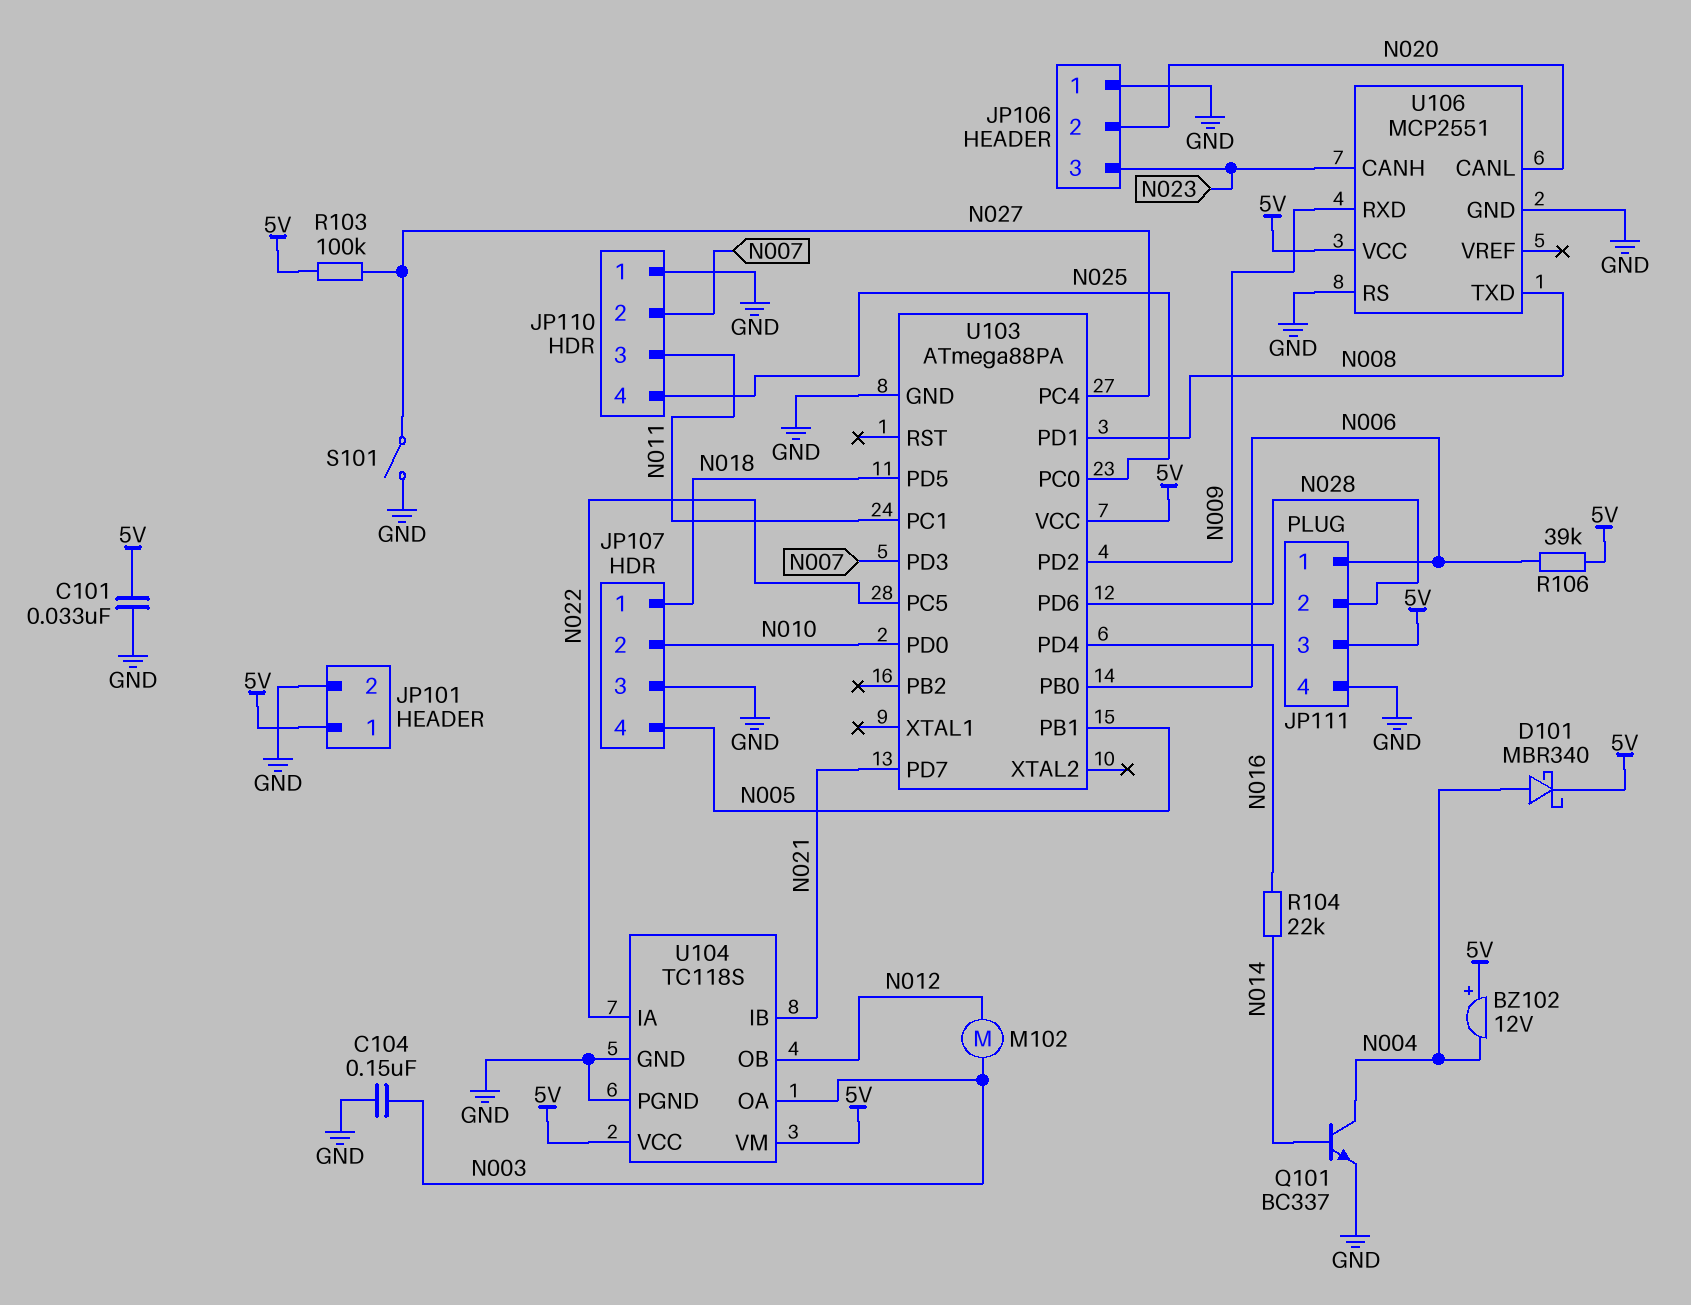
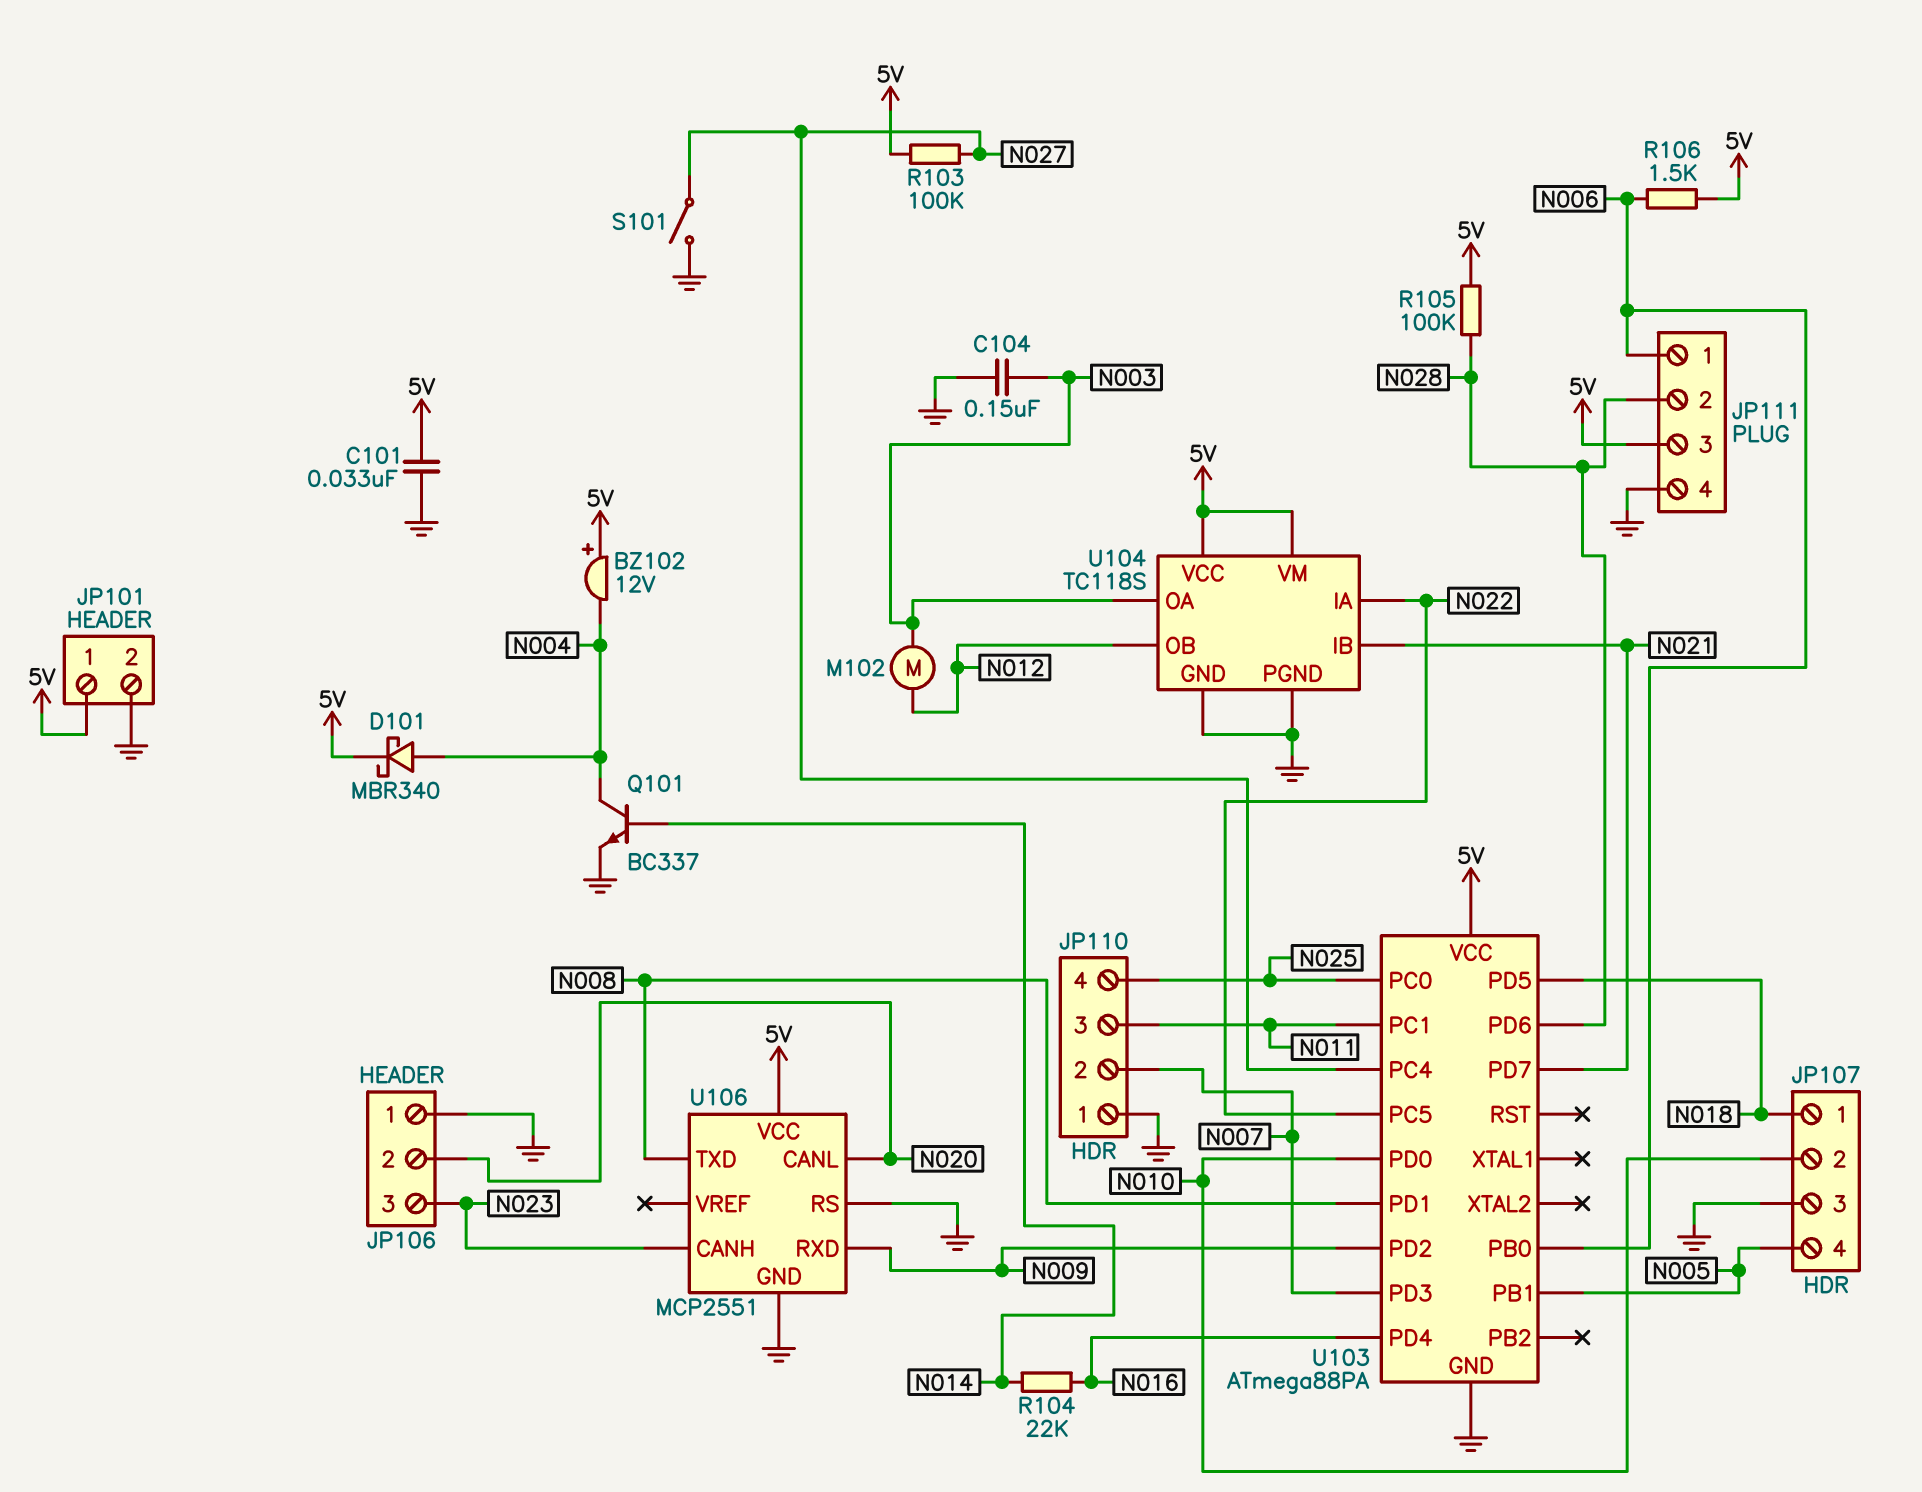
R105: none -> 100k (5V, N028)
R106: 39k (5V, N006) -> 1.5k (5V, N006)

